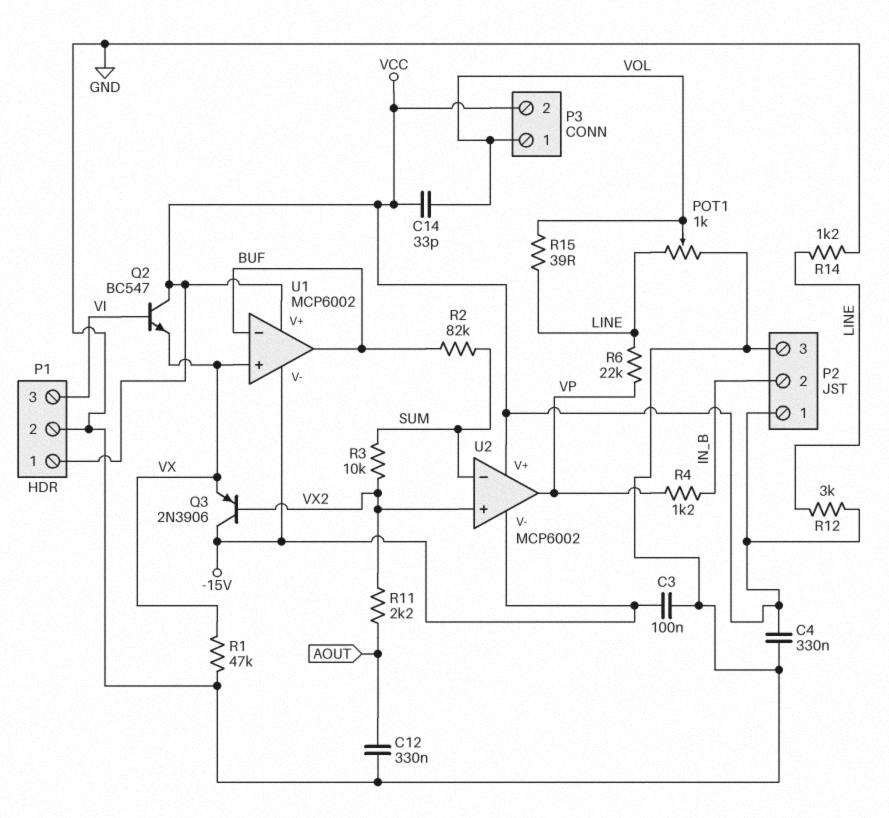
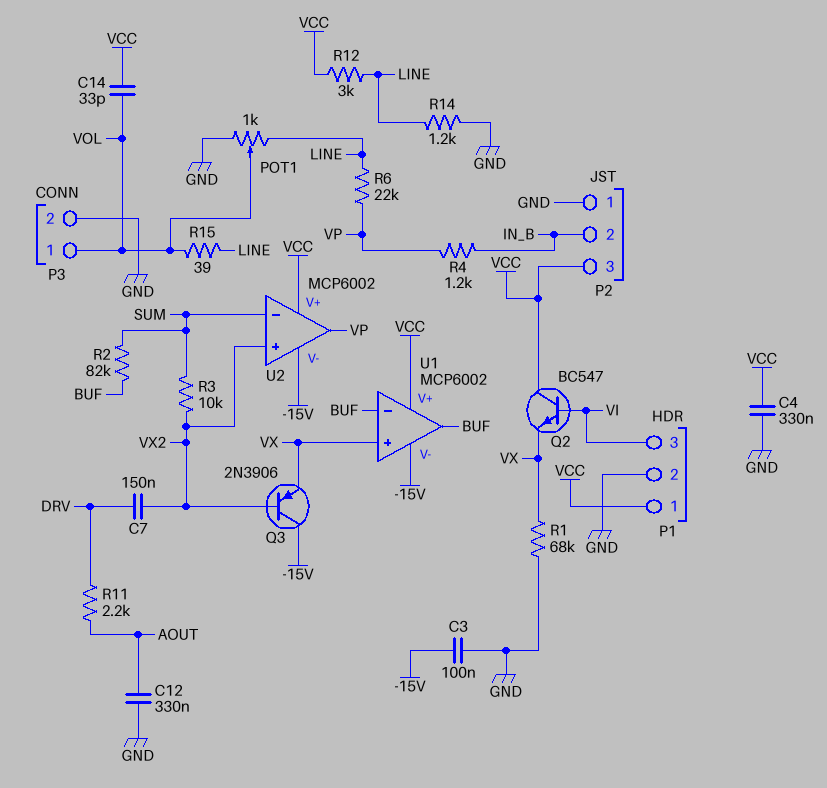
C7: none -> 150nF (DRV, VX2)
P2 pin 1: VCC -> GND
P2 pin 3: GND -> VCC
P3 pin 2: VCC -> GND
R1: 47k (GND, VX) -> 68k (GND, VX)
R11: 2.2k (AOUT, VX2) -> 2.2k (AOUT, DRV)

